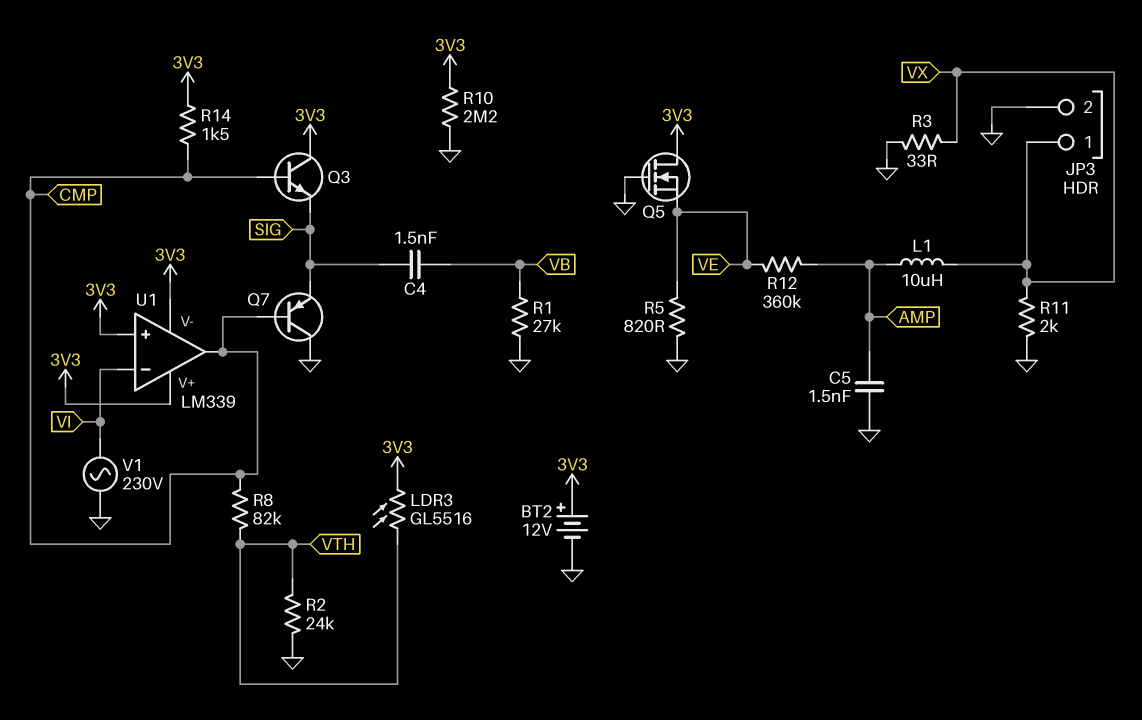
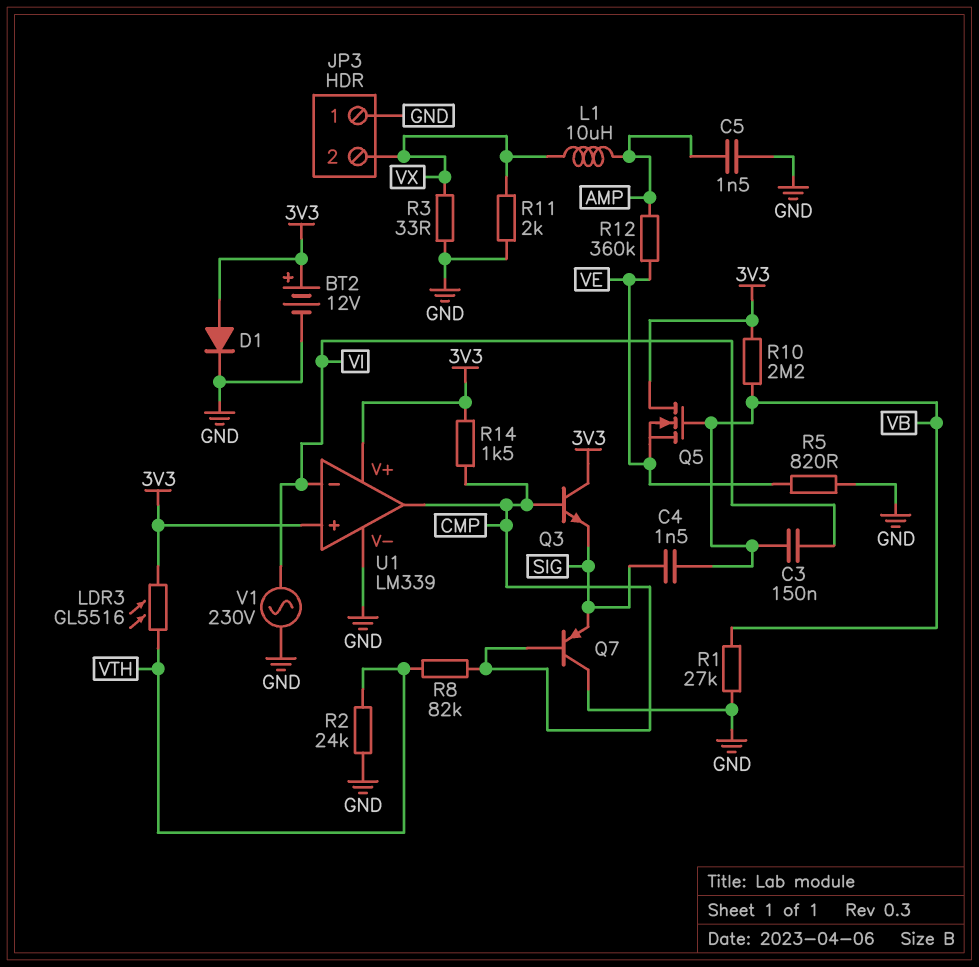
C3: none -> 150nF (VB, VI)
D1: none -> diode (A 3V3, K GND)
JP3 pin 1: VX -> GND
JP3 pin 2: GND -> VX
Q5: NMOS (G GND, D 3V3, S VE) -> NMOS (G VB, D 3V3, S VE)
R10: 2.2M (3V3, GND) -> 2.2M (3V3, VB)
U1 pin V-: 3V3 -> GND

